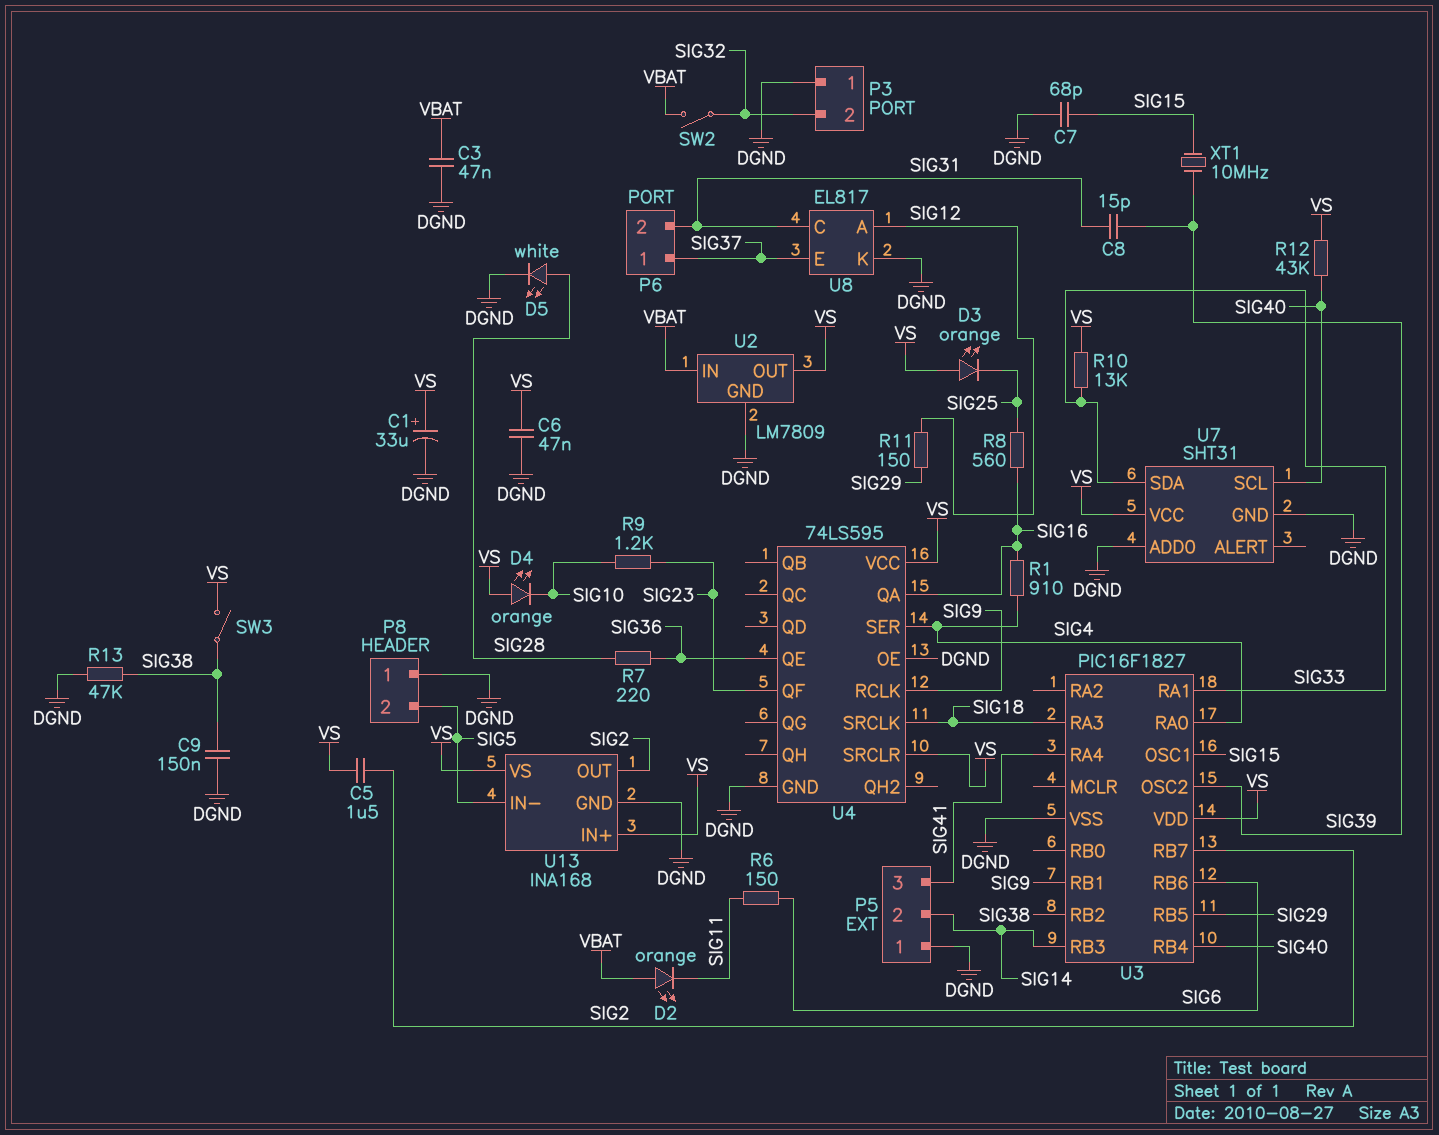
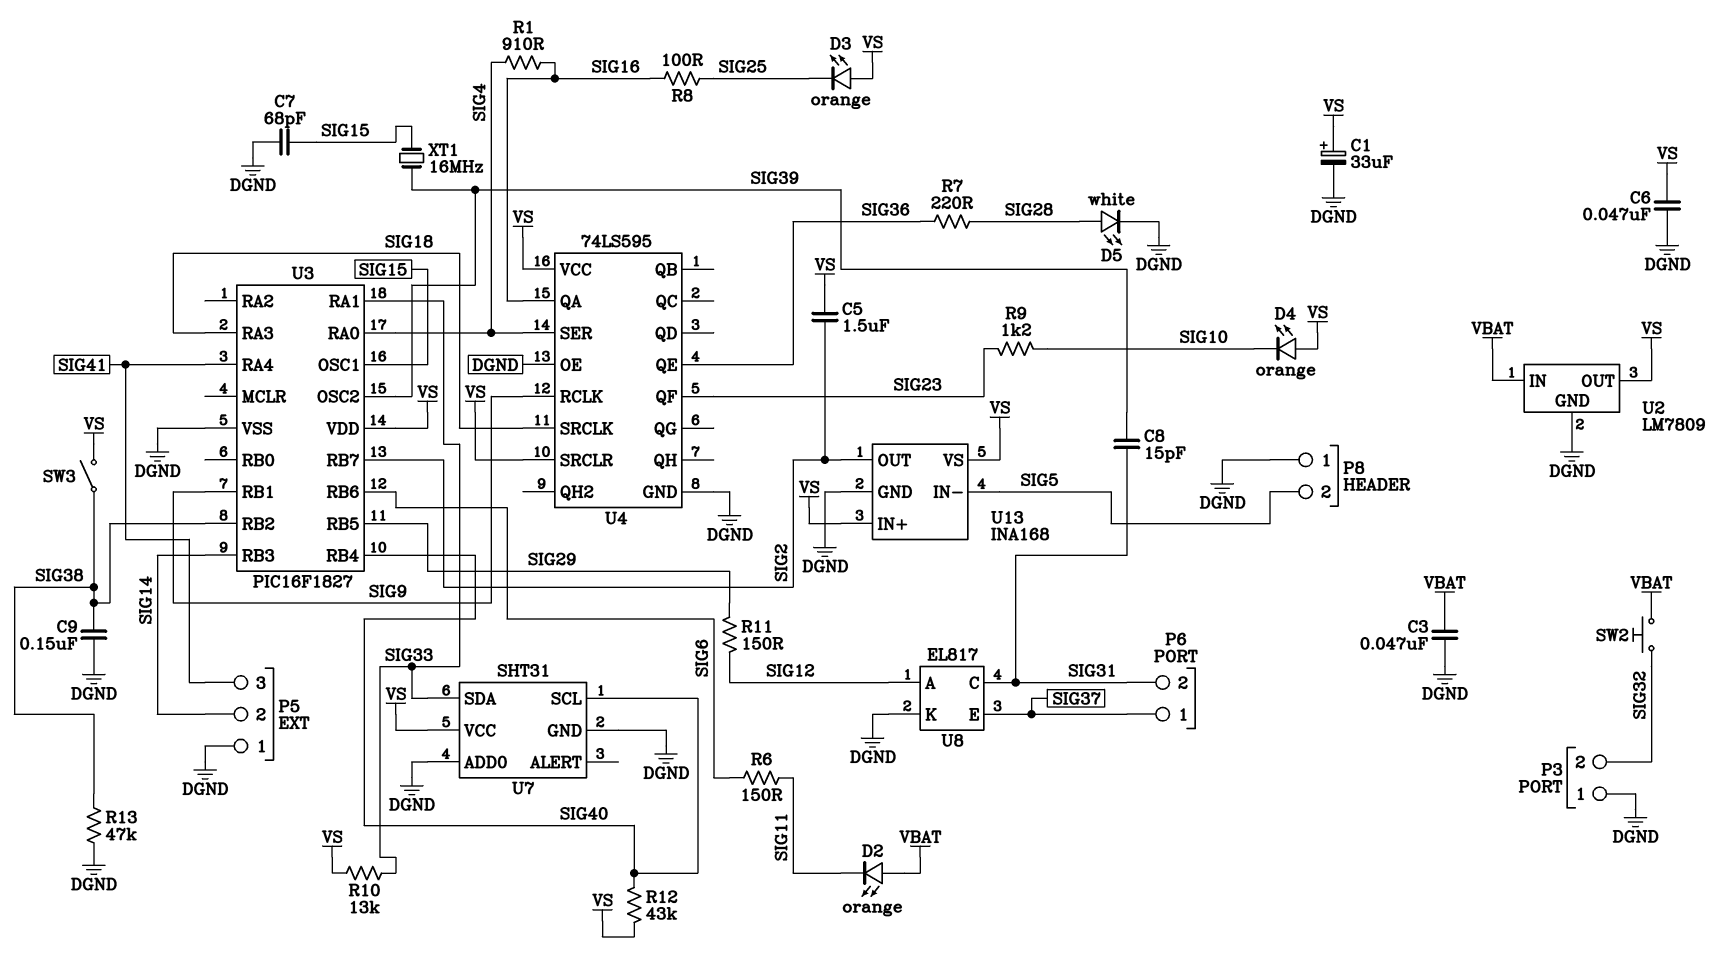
R8: 560 (SIG16, SIG25) -> 100 (SIG16, SIG25)
SW2: switch (SIG32, VBAT) -> button (SIG32, VBAT)
XT1: 10MHz (SIG15, SIG39) -> 16MHz (SIG15, SIG39)

